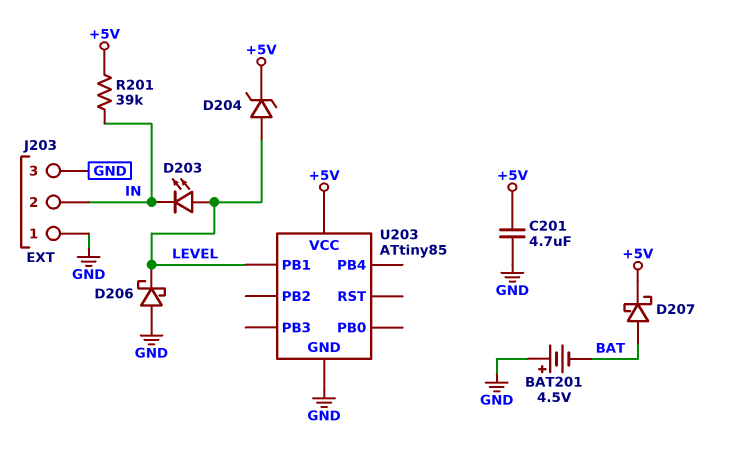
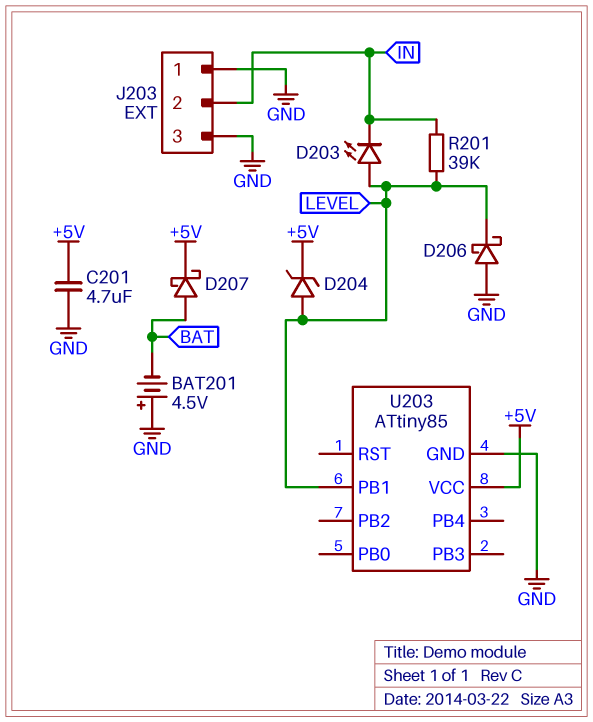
R201: 39k (+5V, IN) -> 39k (IN, LEVEL)

